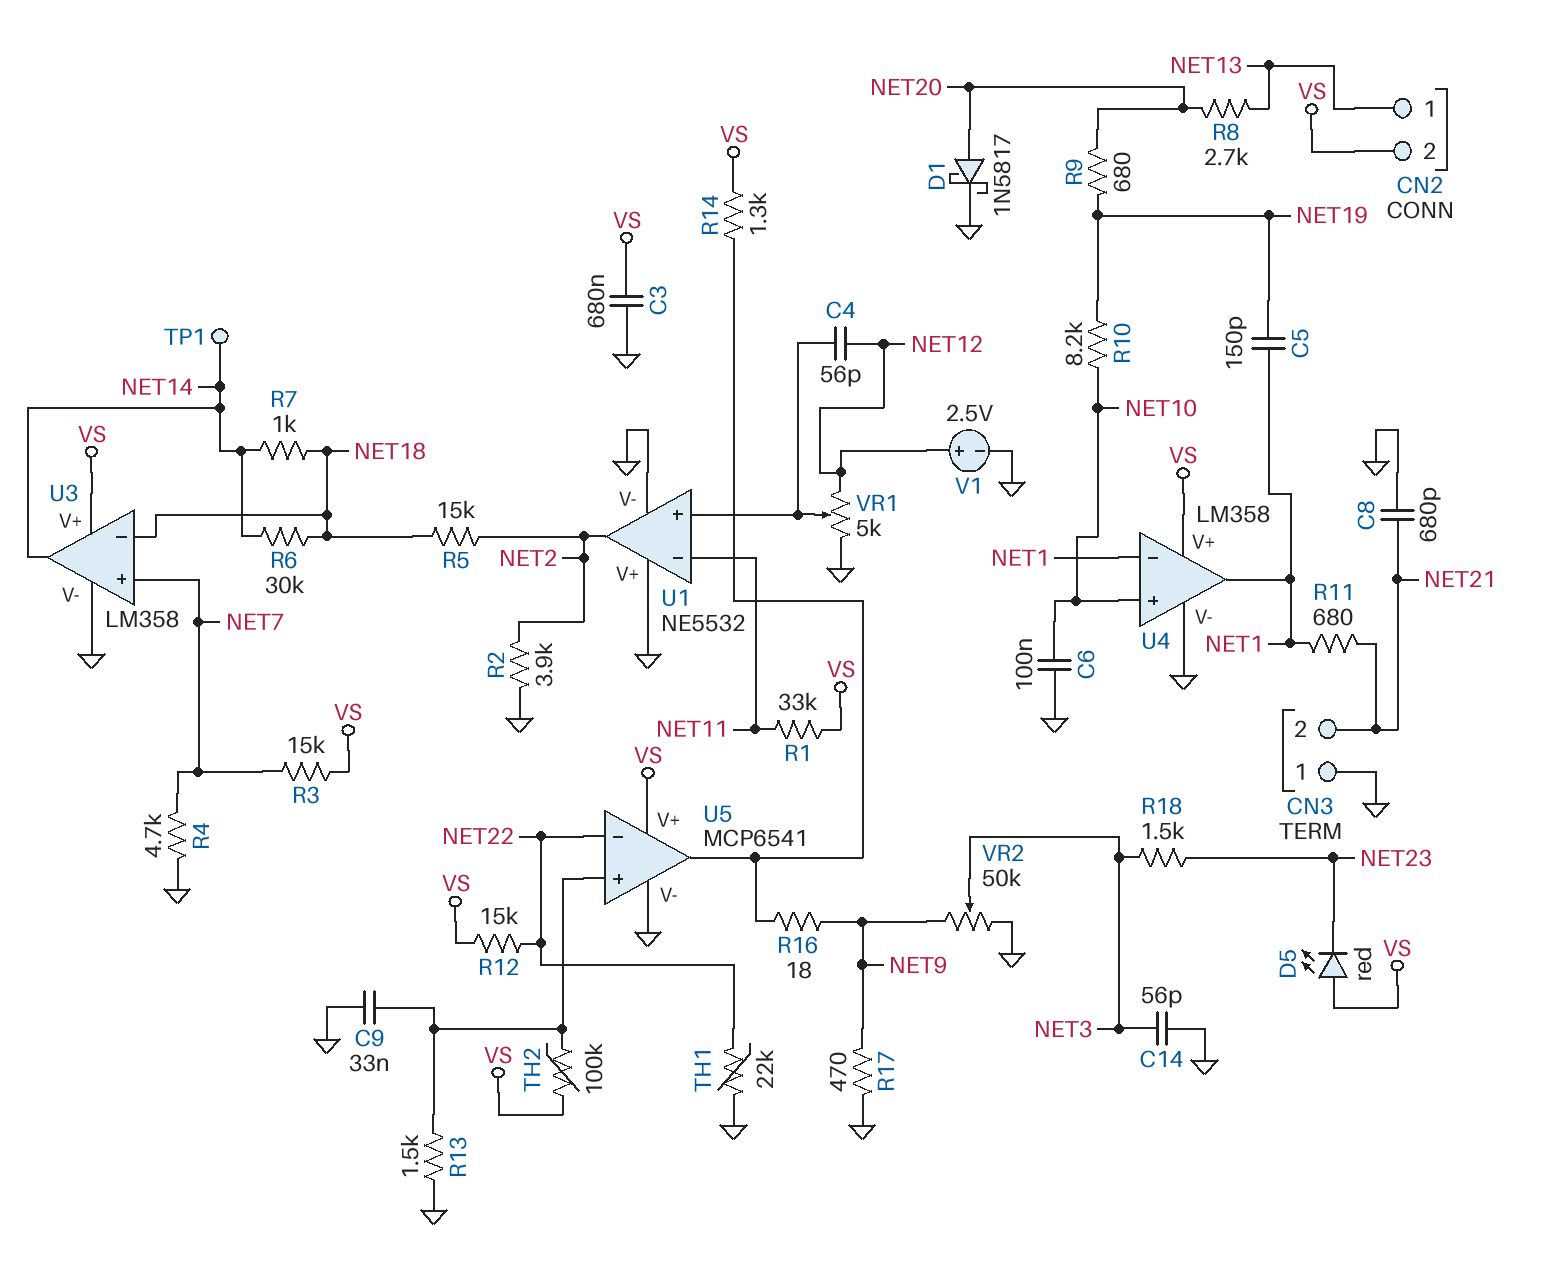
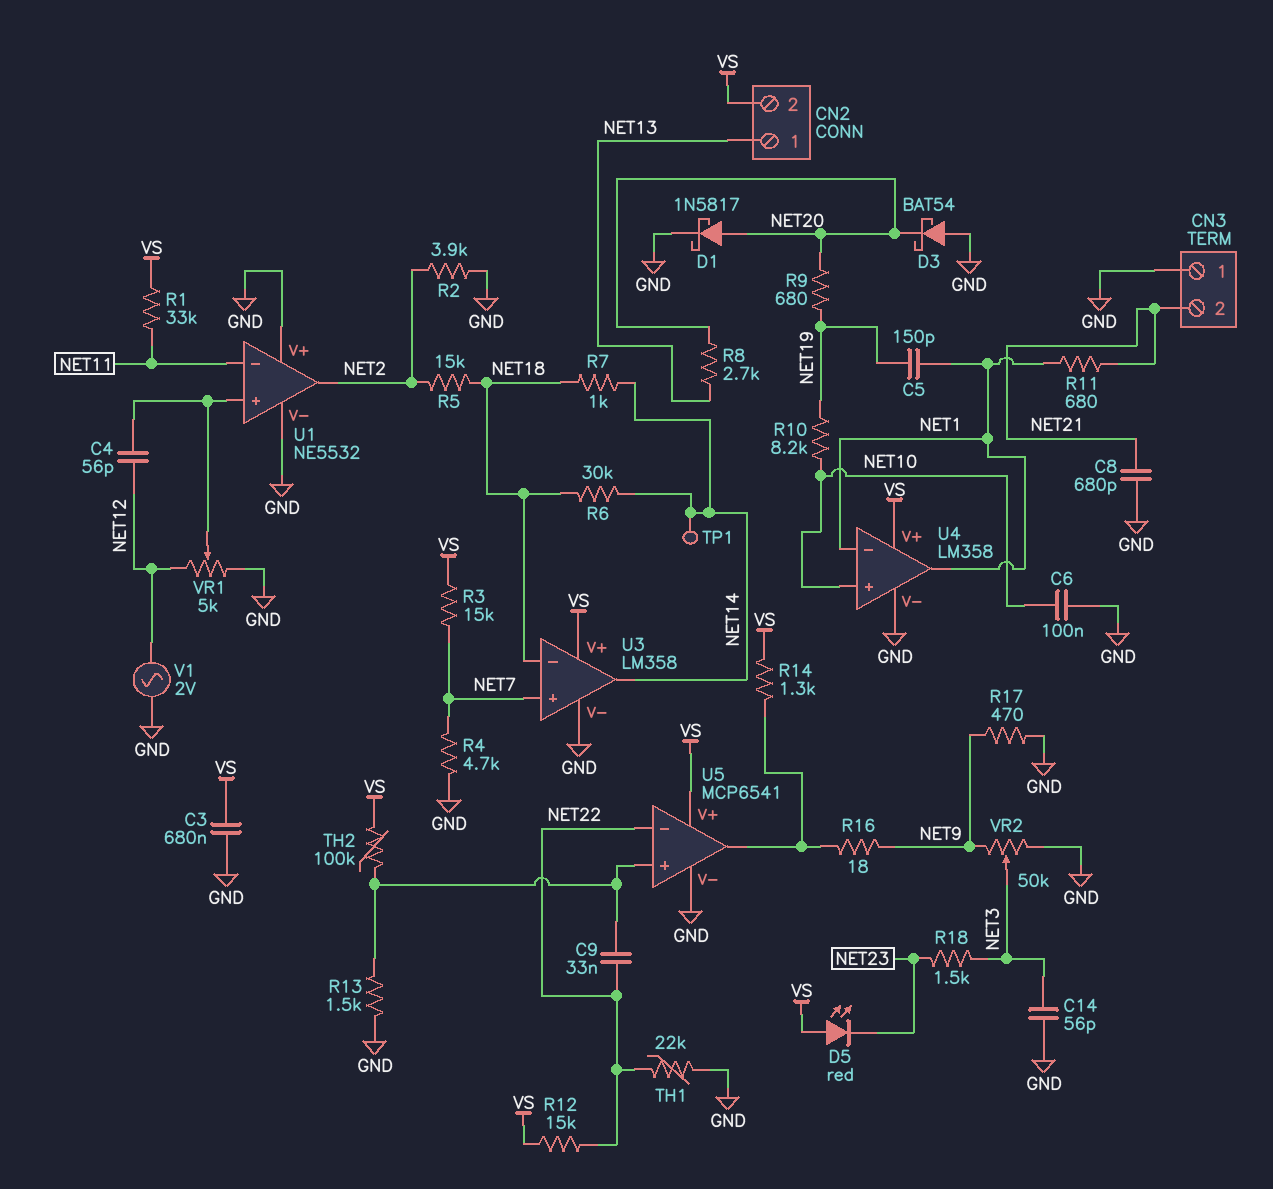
C9: 33nF (GND, U5/in+) -> 33nF (NET22, U5/in+)
D3: none -> schottky BAT54 (A GND, K NET20)
V1: 2.5V (plus NET12, minus GND) -> AC 2V (GND, NET12)

